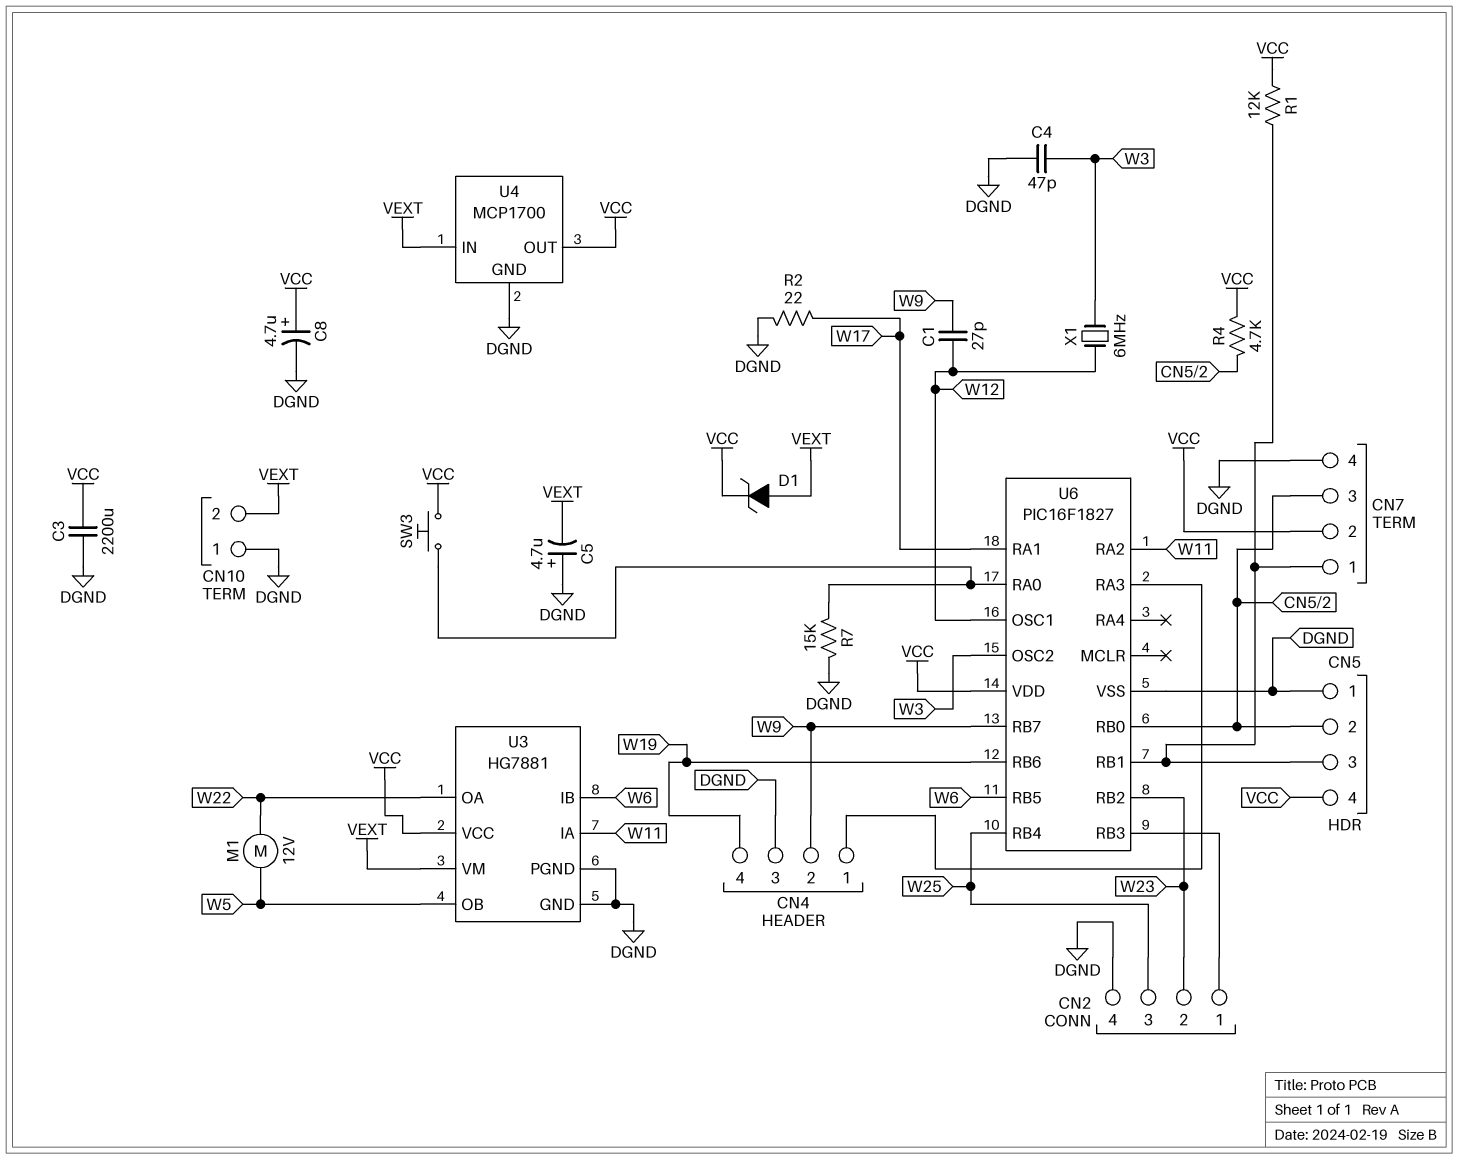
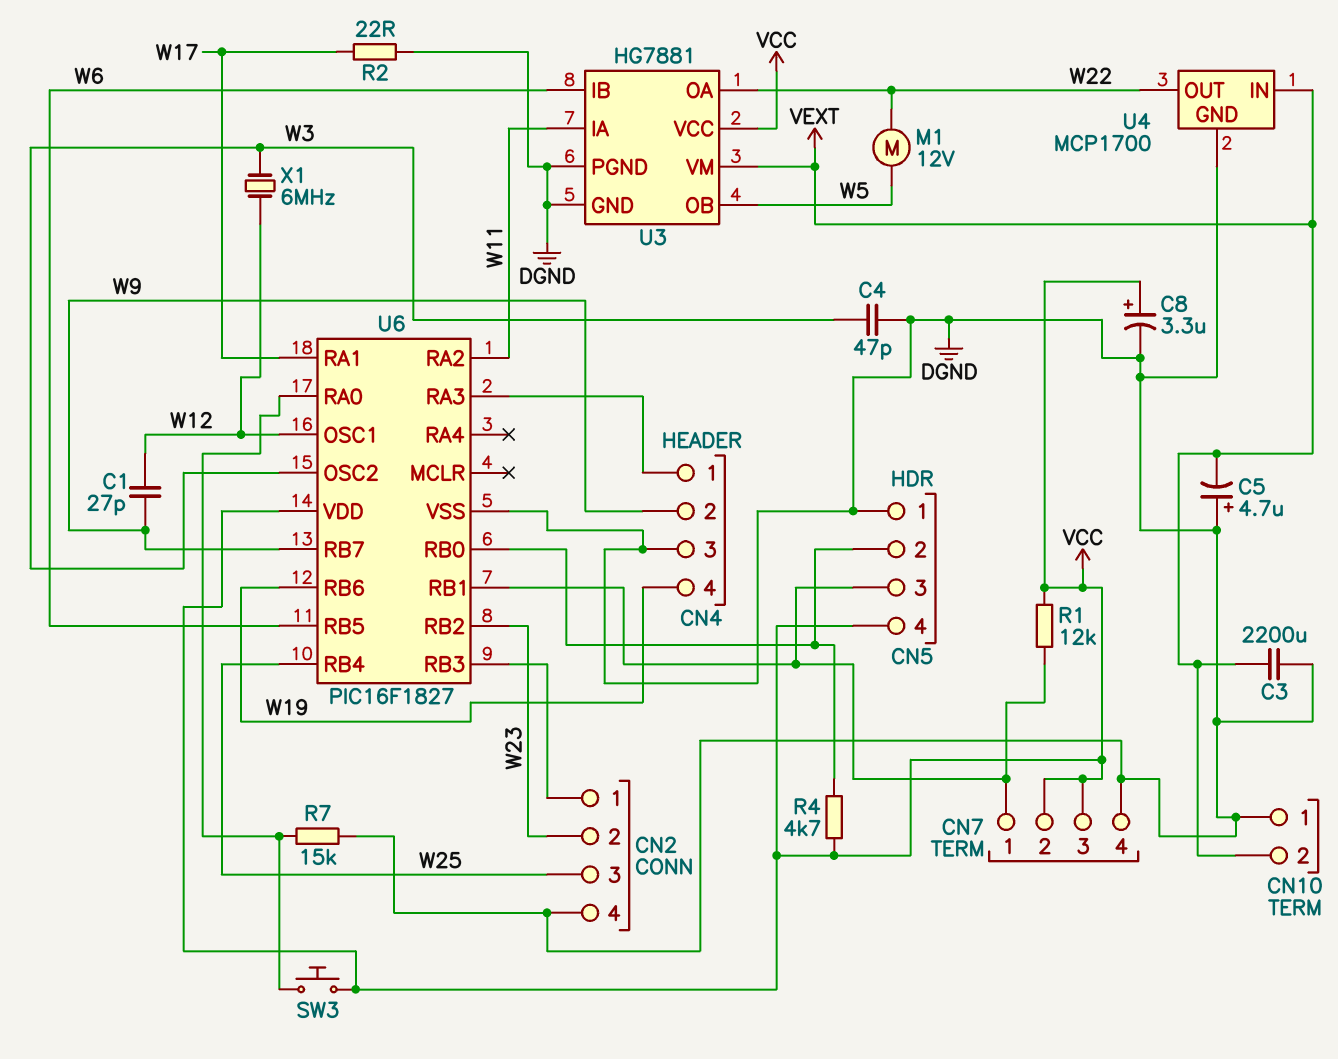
C3: 2200uF (DGND, VCC) -> 2200uF (DGND, VEXT)
C8: 4.7uF (plus VCC, minus DGND) -> 3.3uF (plus VCC, minus DGND)
CN7 pin 3: CN5/2 -> VCC
D1: zener (A VEXT, K VCC) -> none
U4 pin OUT: VCC -> W22

